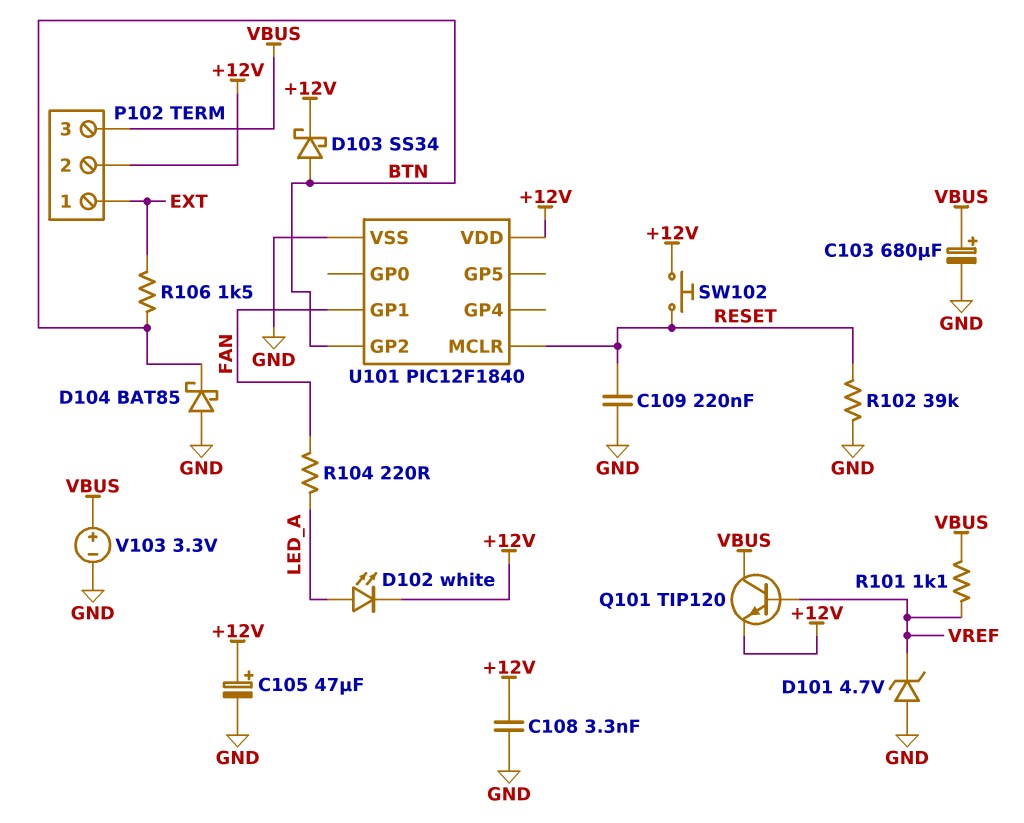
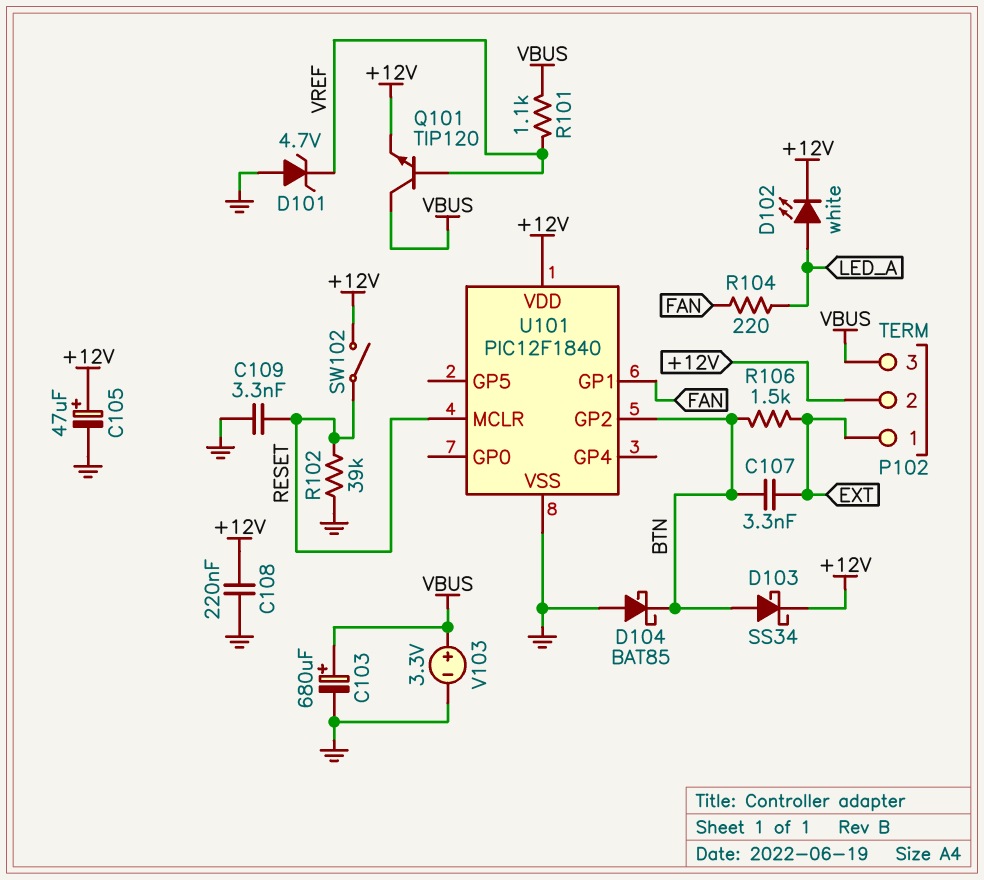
C107: none -> 3.3nF (BTN, EXT)
C108: 3.3nF (+12V, GND) -> 220nF (+12V, GND)
C109: 220nF (GND, RESET) -> 3.3nF (GND, RESET)
SW102: button (+12V, RESET) -> switch (+12V, RESET)

